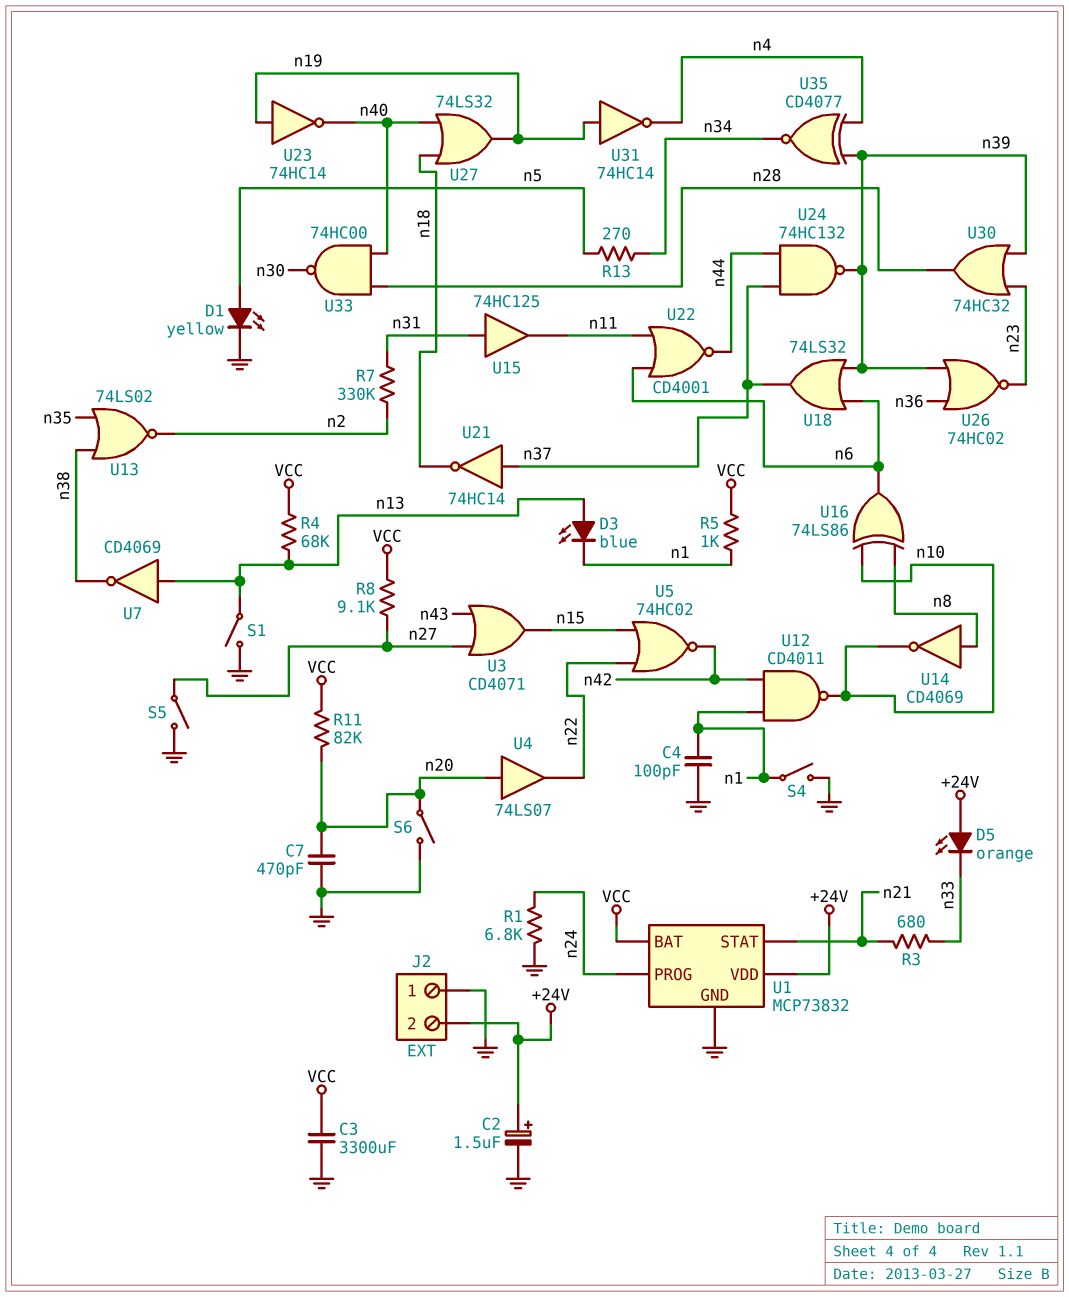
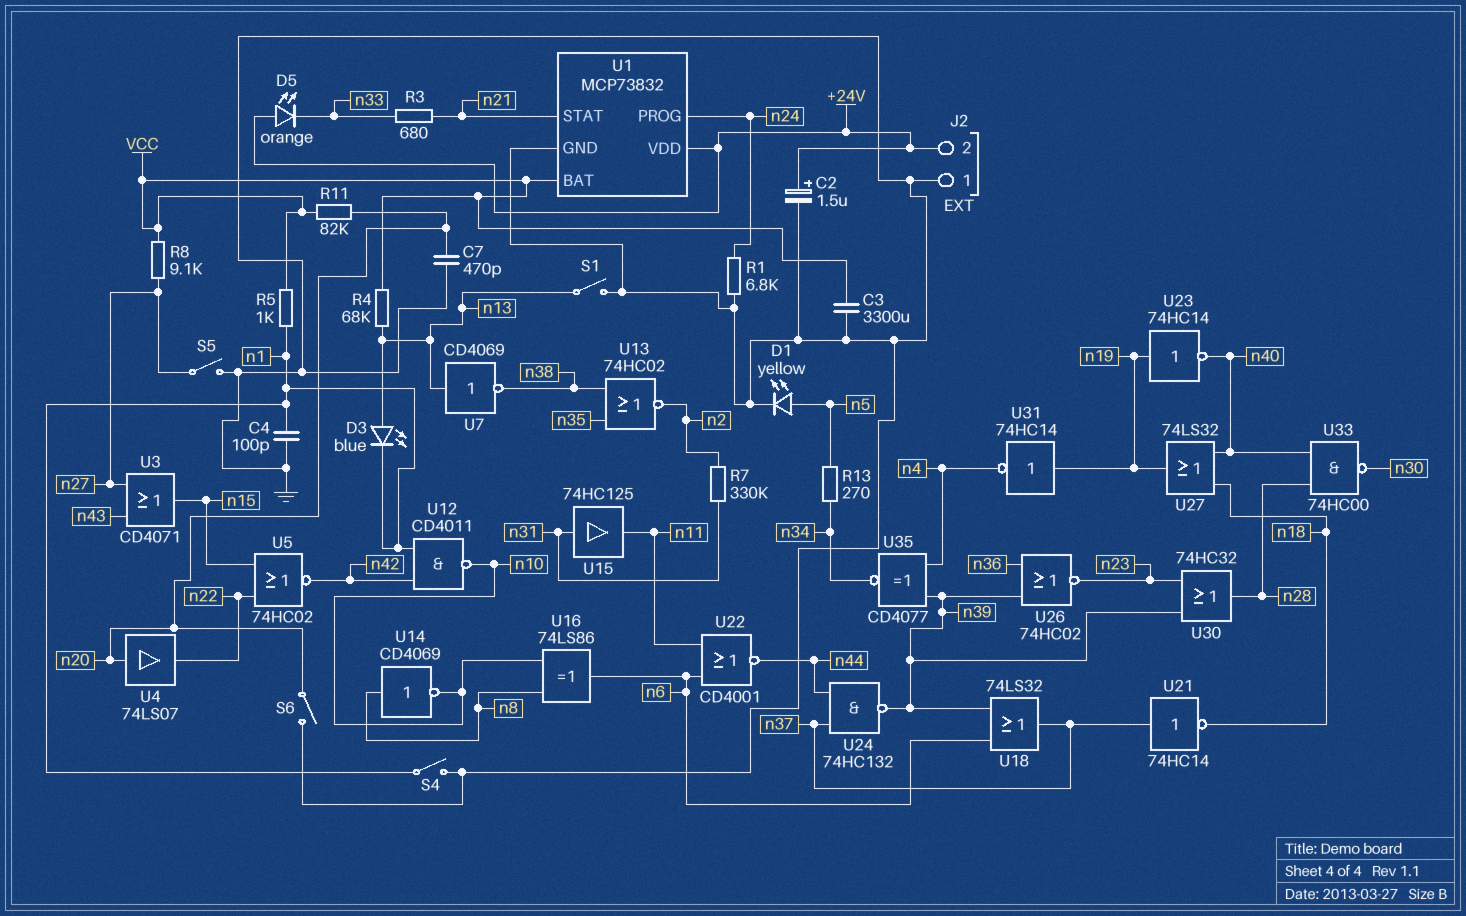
U13: NOR 74LS02 (in n35, in n38, out n2) -> NOR 74HC02 (in n35, in n38, out n2)

